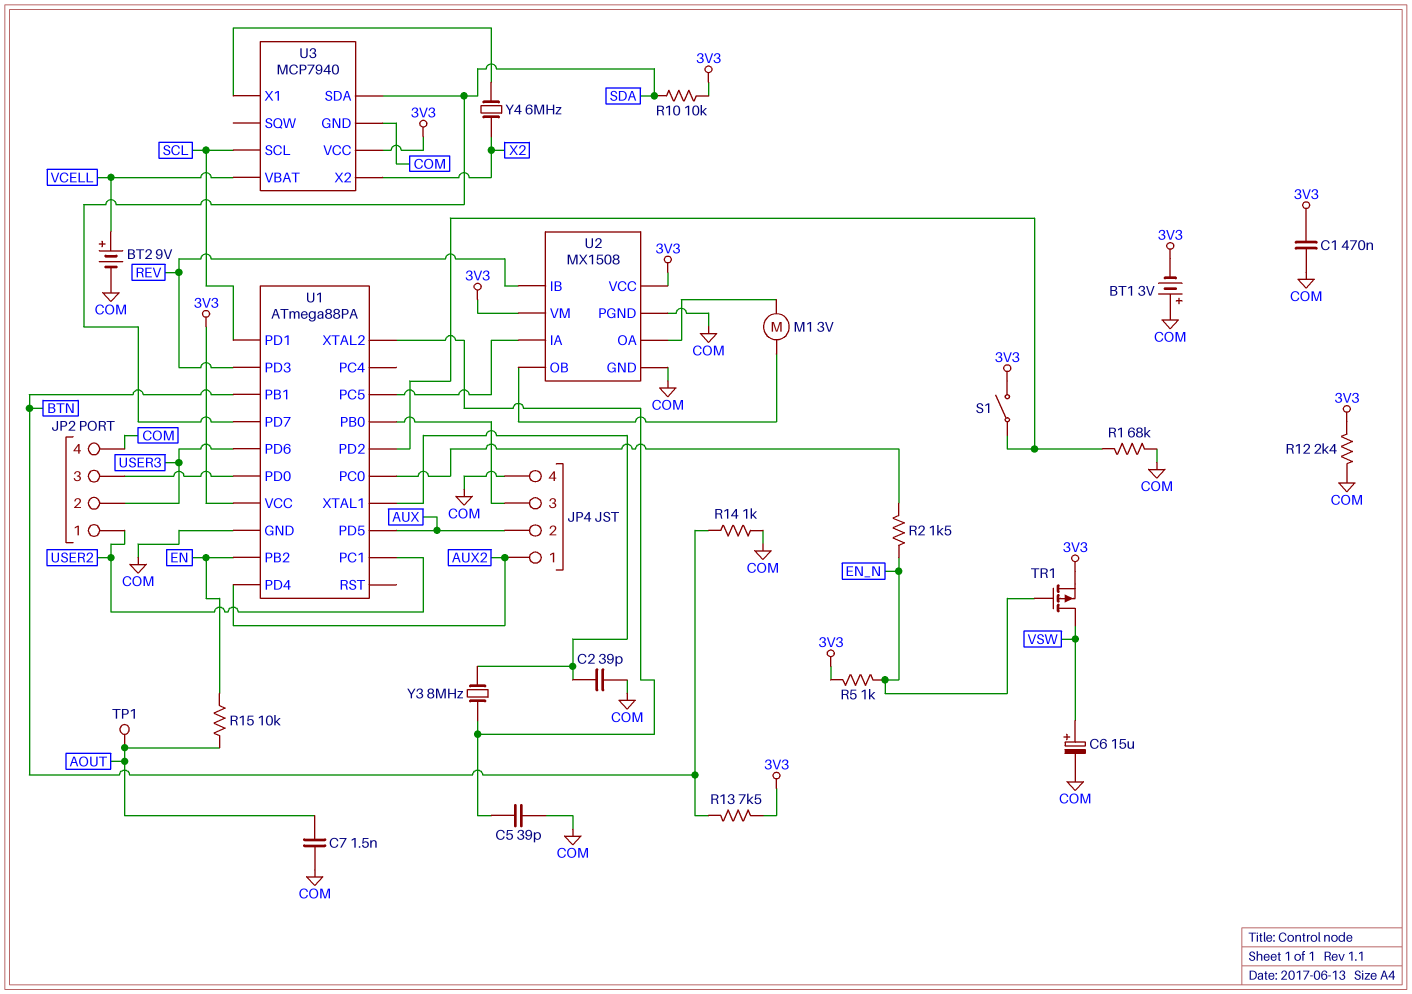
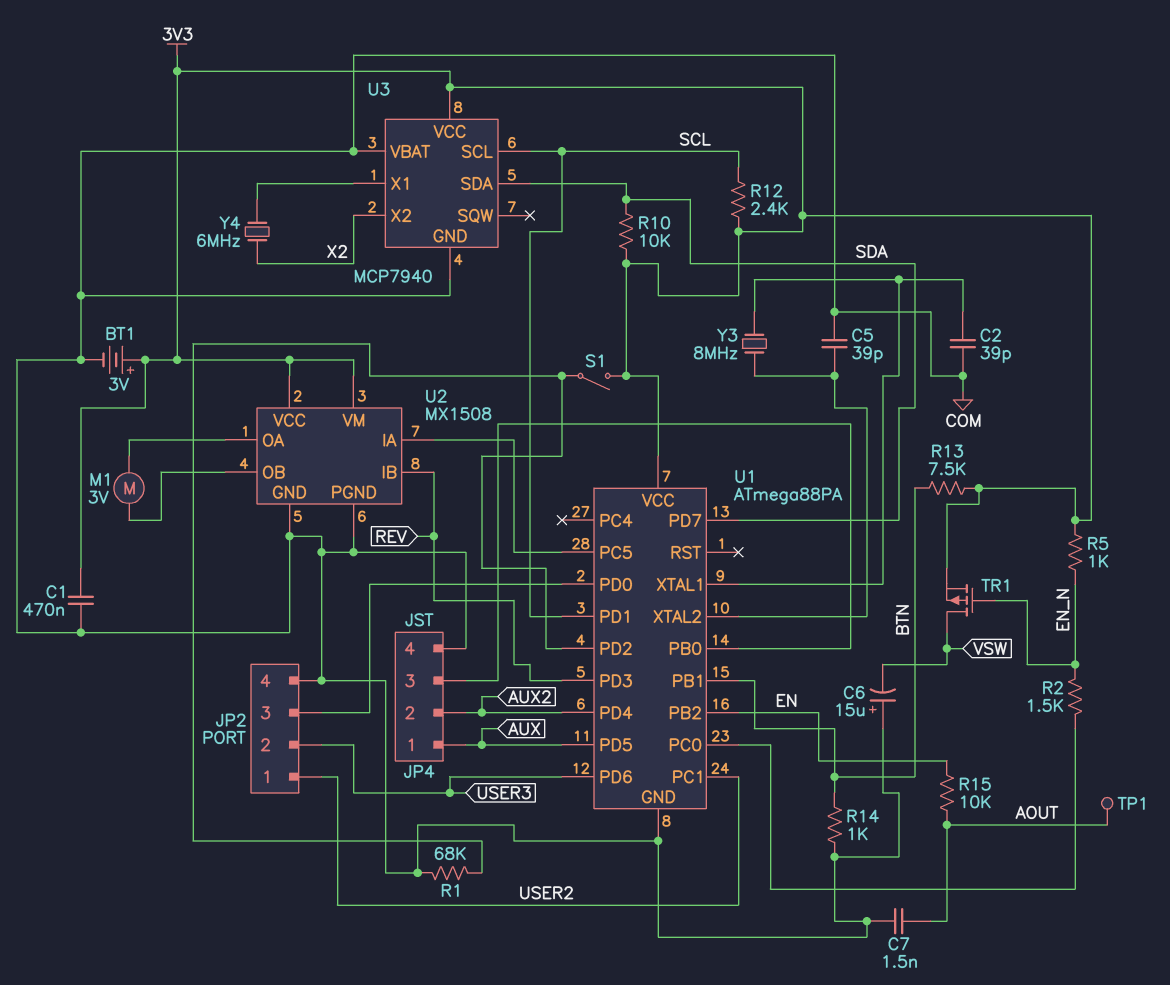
BT1: 3V (plus COM, minus 3V3) -> 3V (plus 3V3, minus COM)
BT2: 9V (plus VCELL, minus COM) -> none
C6: 15uF (plus VSW, minus COM) -> 15uF (plus COM, minus VSW)
JP4 pin 1: AUX2 -> AUX
JP4 pin 2: AUX -> AUX2
R12: 2.4k (3V3, COM) -> 2.4k (3V3, SCL)
U3 pin VBAT: VCELL -> COM

